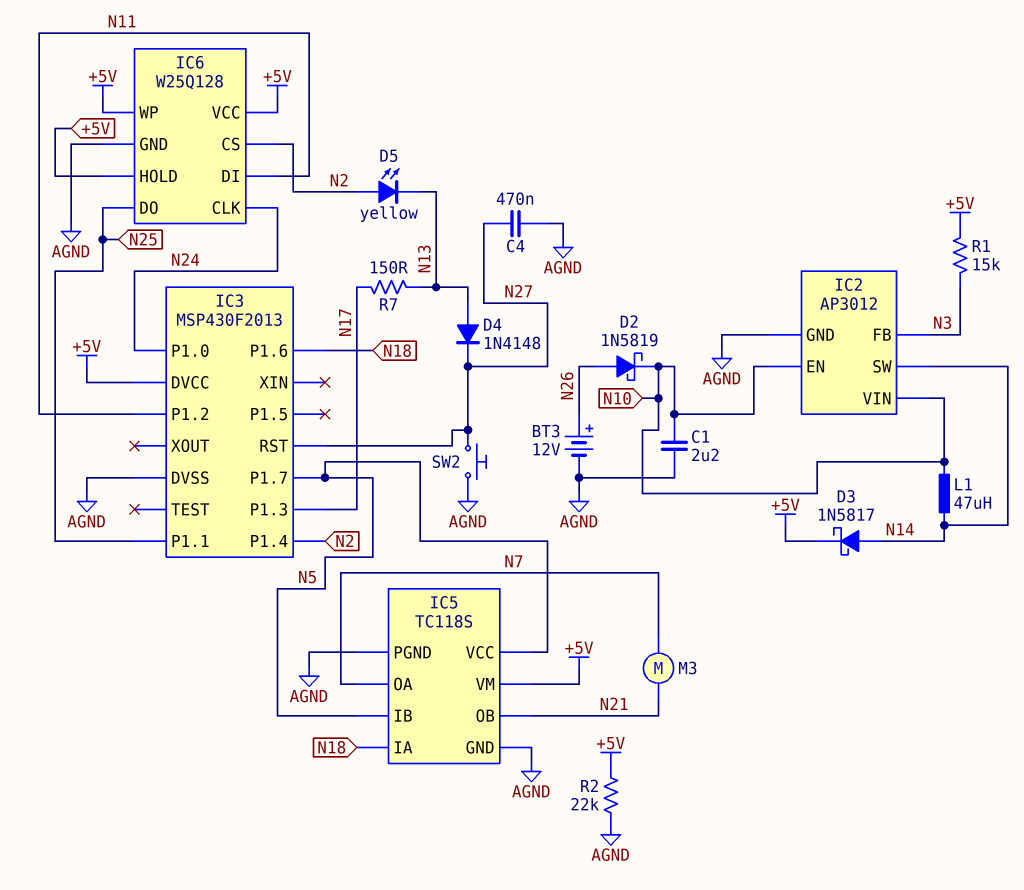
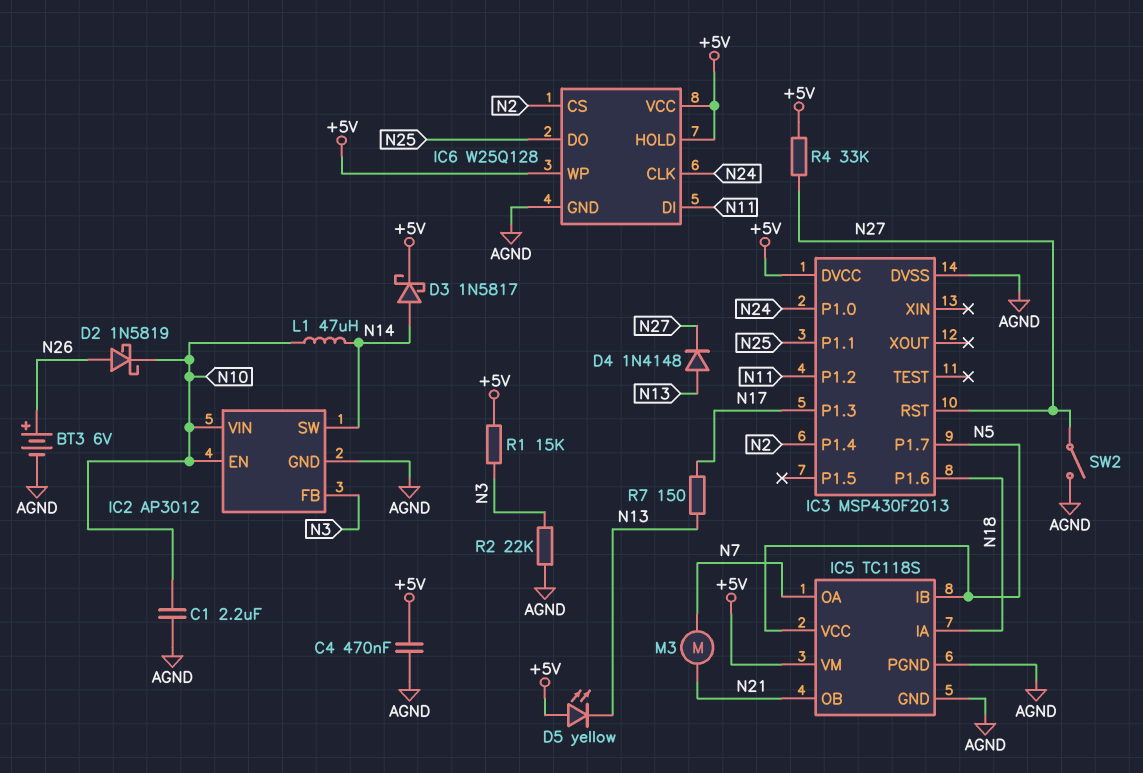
BT3: 12V (plus N26, minus AGND) -> 6V (plus N26, minus AGND)
C4: 470nF (AGND, N27) -> 470nF (+5V, AGND)
D5: LED yellow (A N2, K N13) -> LED yellow (A +5V, K N13)
R2: 22k (+5V, AGND) -> 22k (AGND, N3)
R4: none -> 33k (+5V, N27)
SW2: button (AGND, N27) -> switch (AGND, N27)

